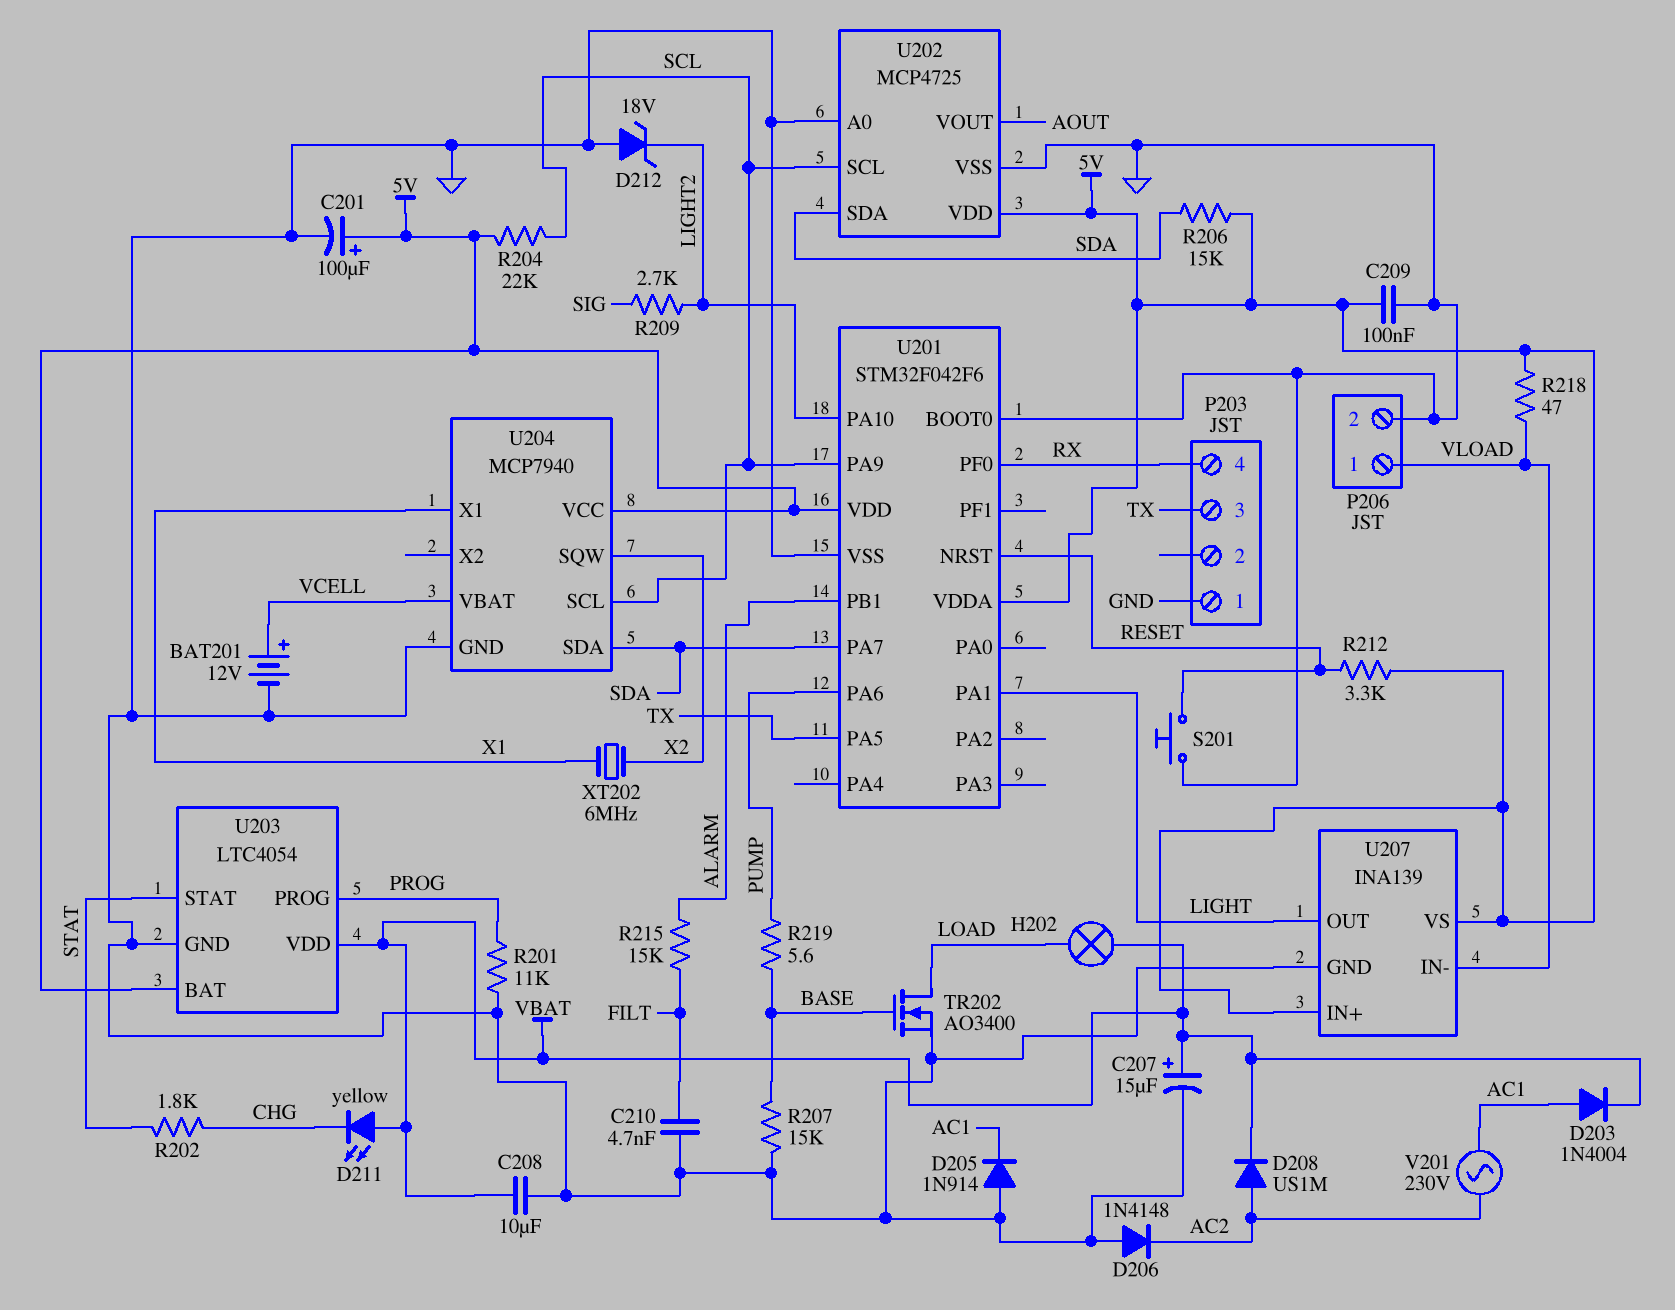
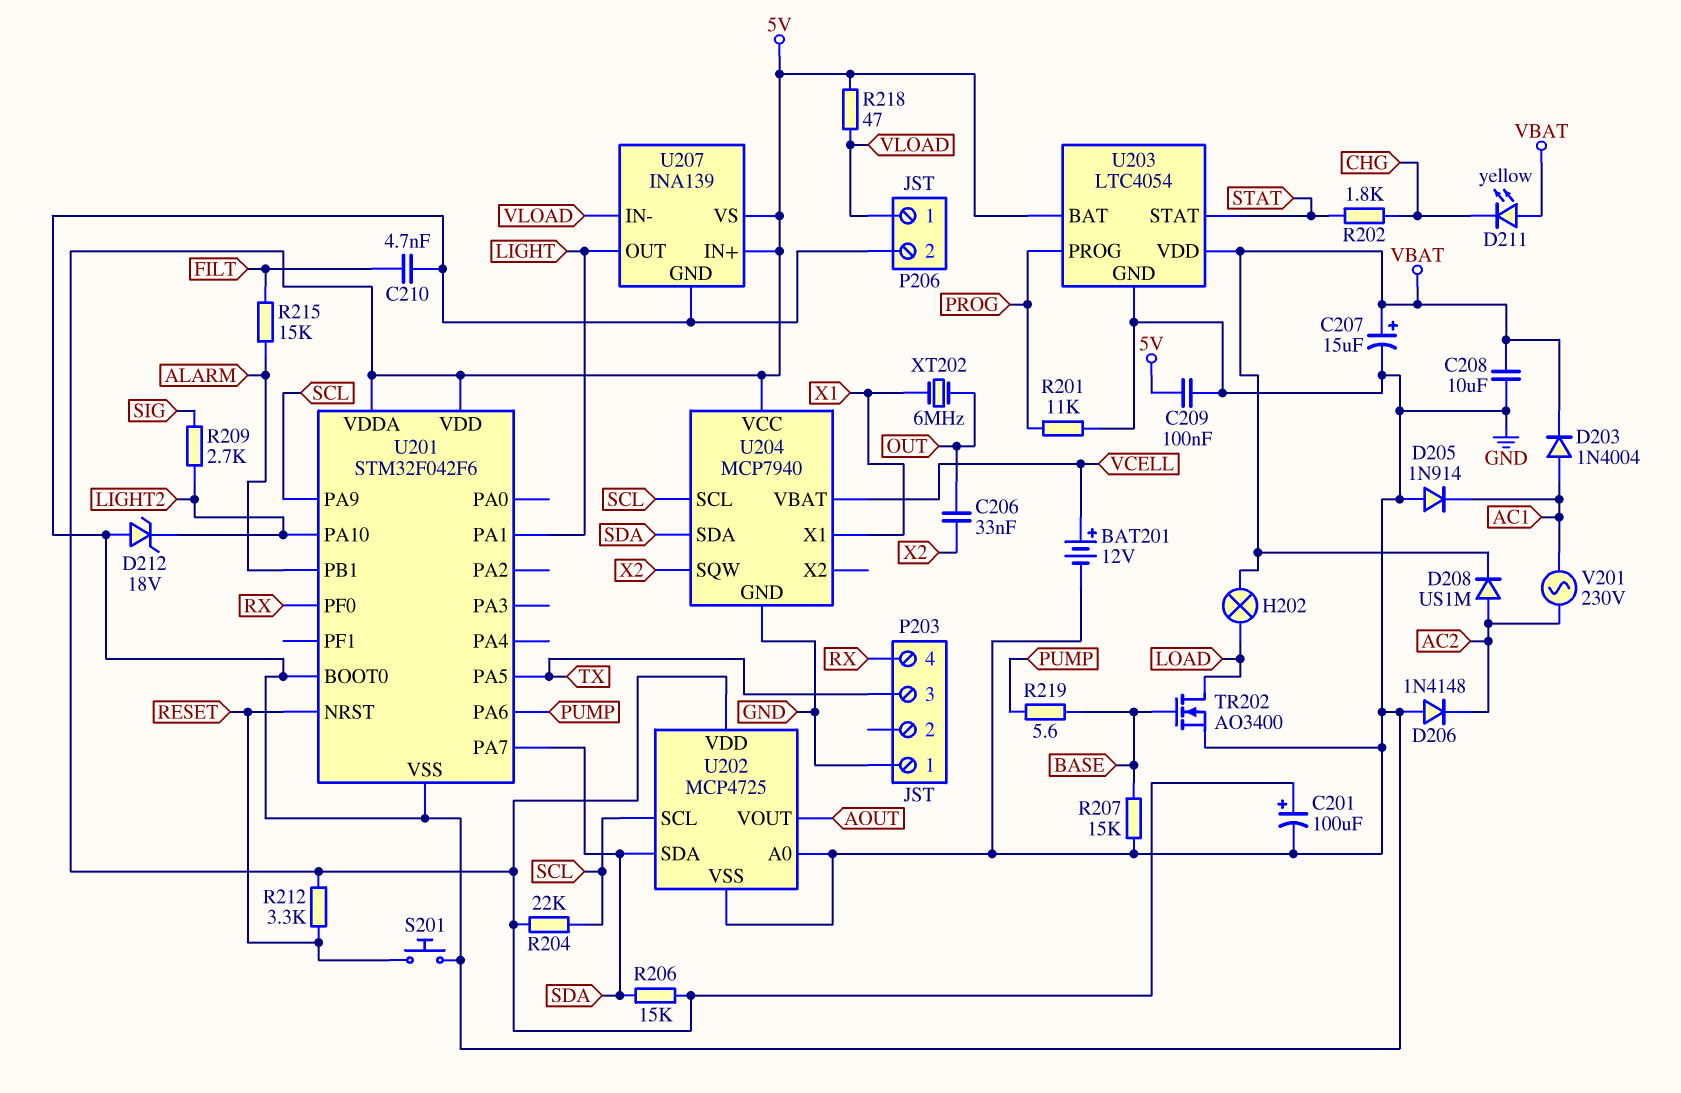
C206: none -> 33nF (OUT, X2)
XT202: 6MHz (X1, X2) -> 6MHz (OUT, X1)

